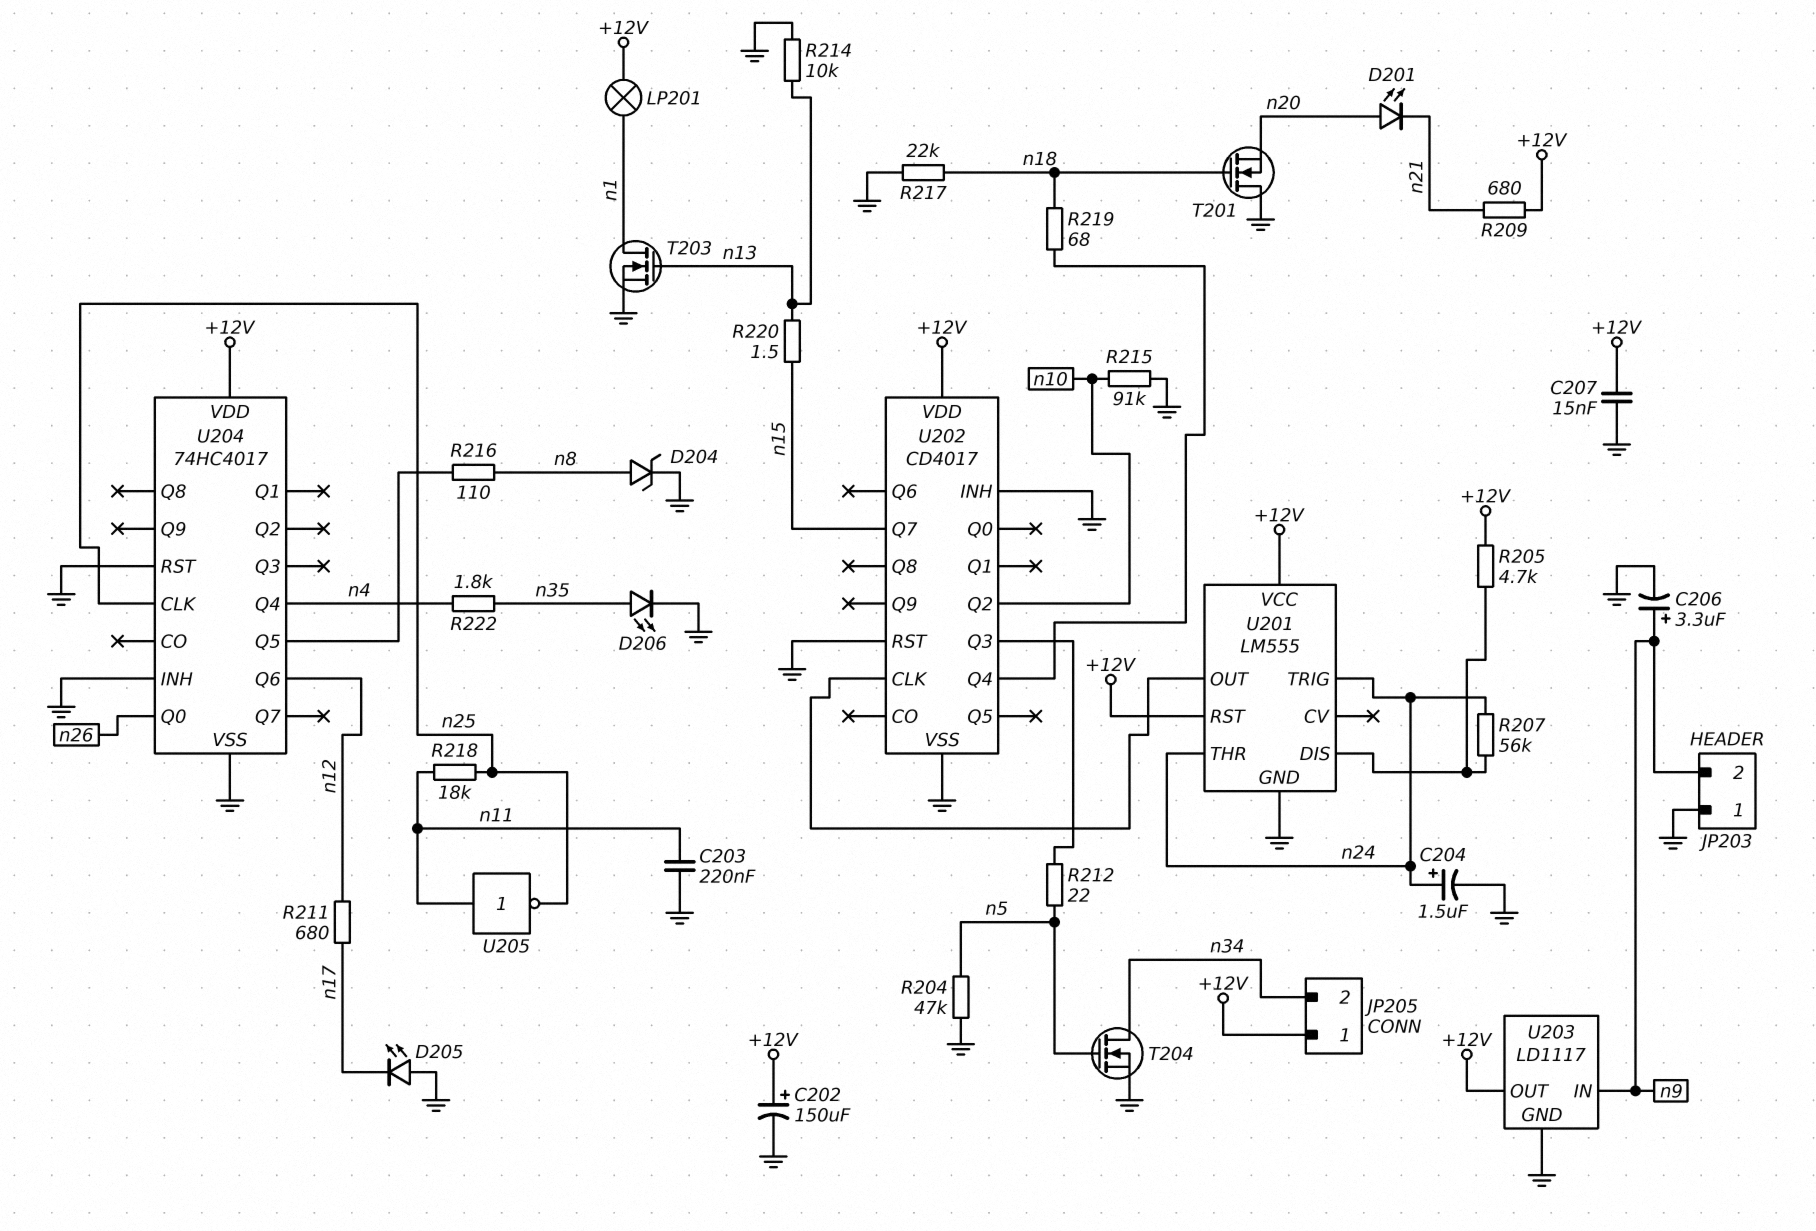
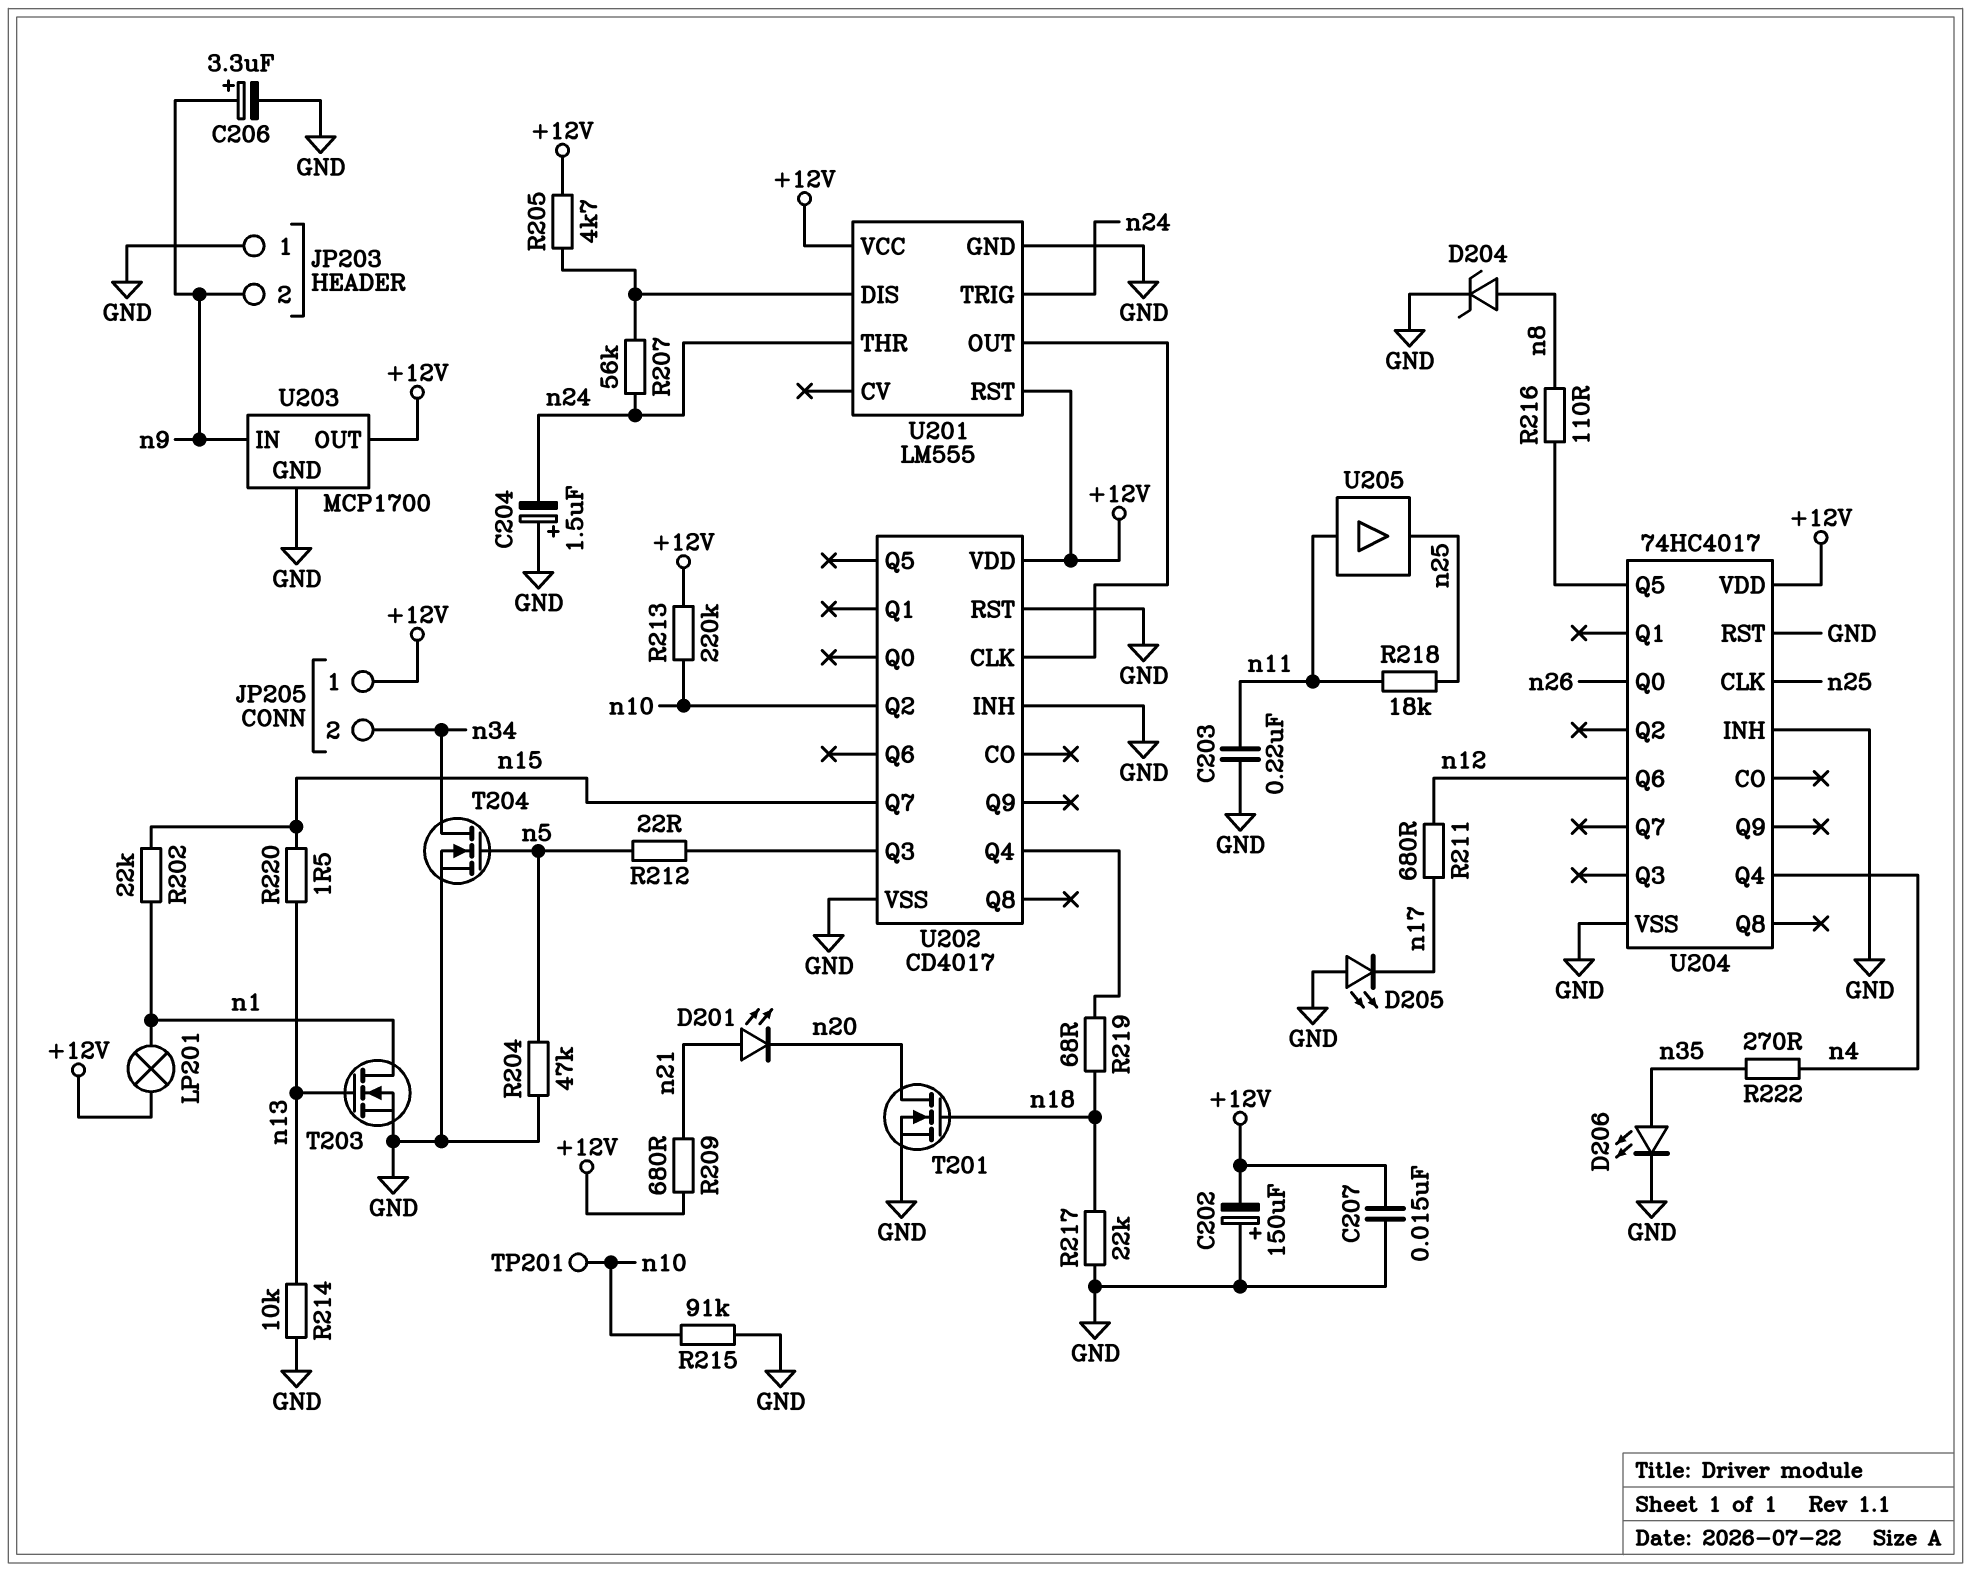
C202: 150uF (plus +12V, minus GND) -> 150uF (plus GND, minus +12V)
C204: 1.5uF (plus n24, minus GND) -> 1.5uF (plus GND, minus n24)
D201: LED (A n20, K n21) -> LED (A n21, K n20)
R202: none -> 22k (n1, n15)
R213: none -> 220k (+12V, n10)
R222: 1.8k (n4, n35) -> 270 (n4, n35)
T201: NMOS (G n18, D GND, S n20) -> NMOS (G n18, D n20, S GND)
TP201: none -> test point (n10)
U203: LD1117 -> MCP1700
U205: NOT (in n11, out n25) -> buffer (in n11, out n25)

